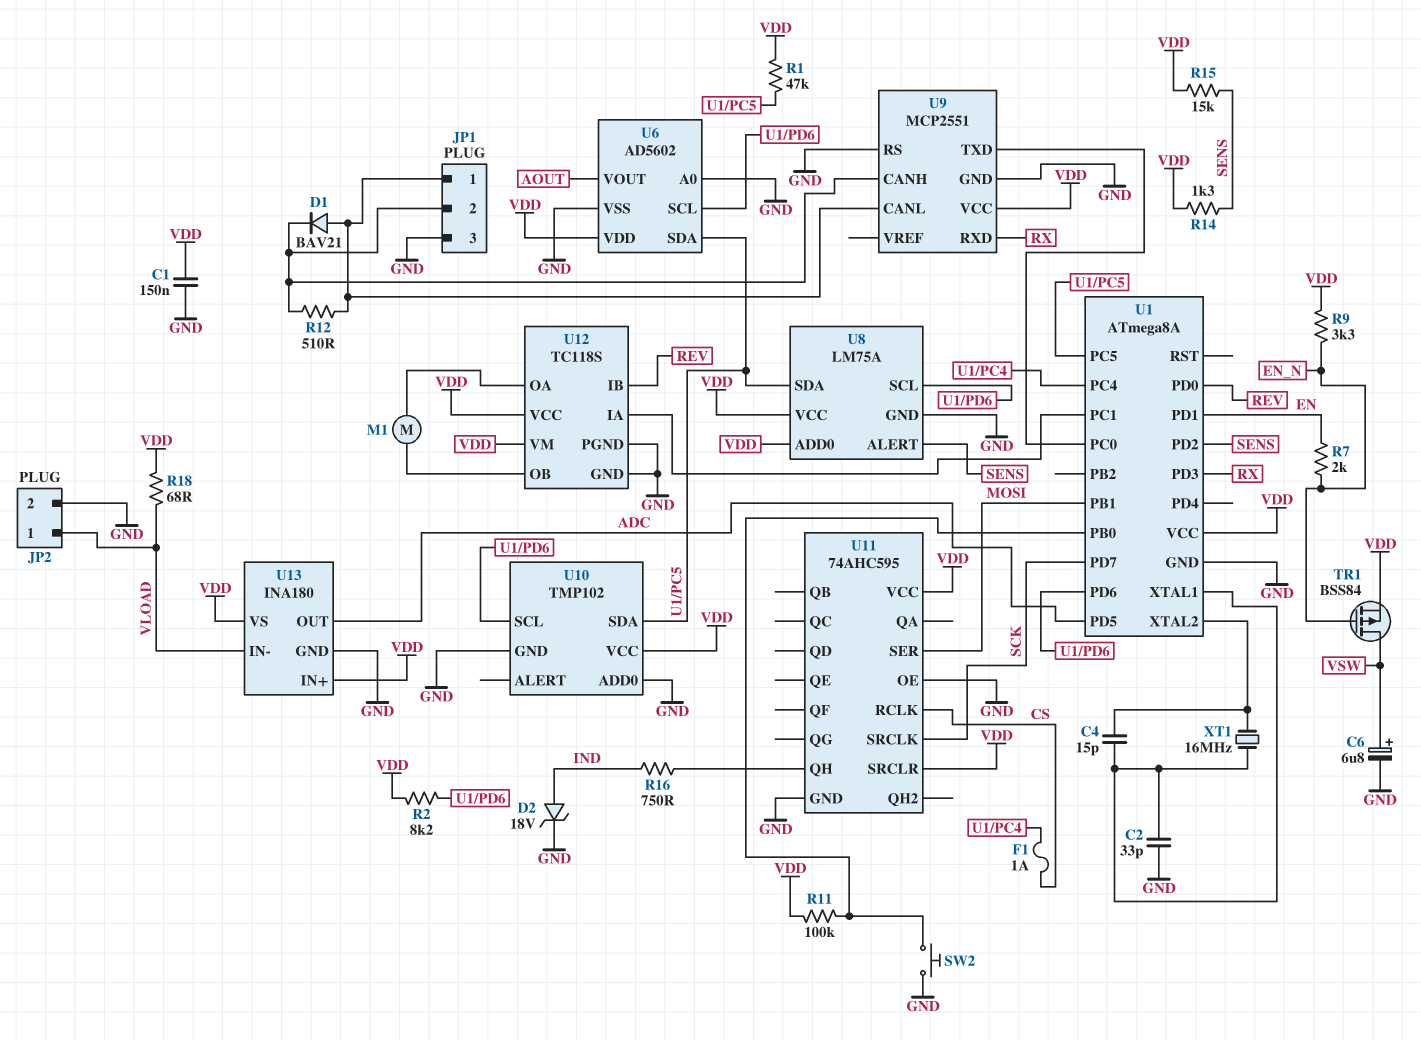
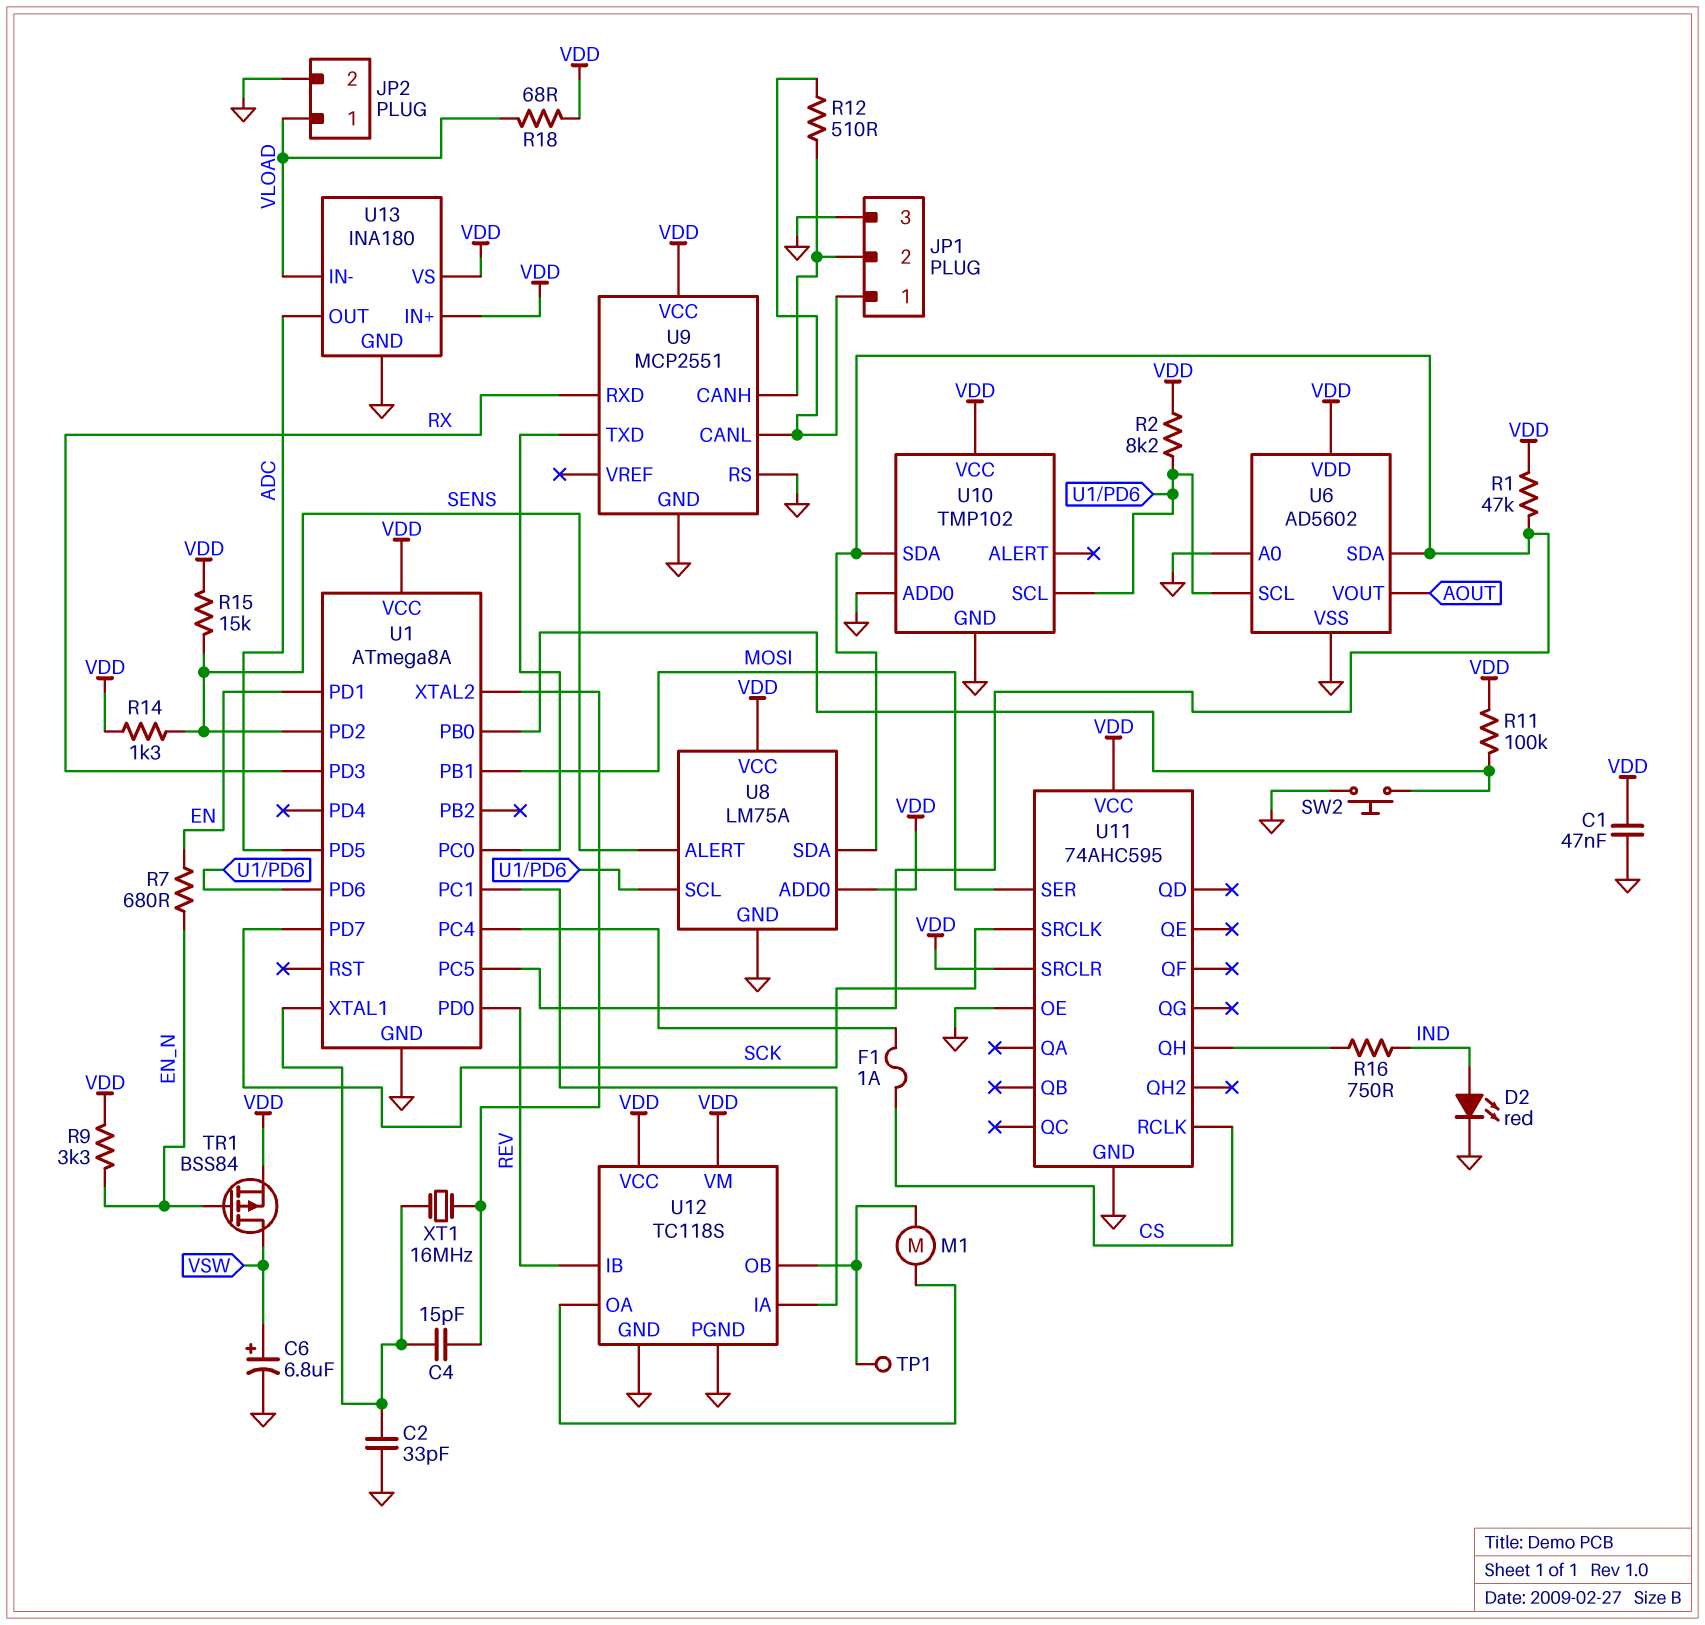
C1: 150nF (GND, VDD) -> 47nF (GND, VDD)
D1: diode BAV21 (A JP1/1, K JP1/2) -> none
D2: zener 18V (A IND, K GND) -> LED red (A IND, K GND)
R7: 2k (EN, EN_N) -> 680 (EN, EN_N)
TP1: none -> test point (U12/OB)

